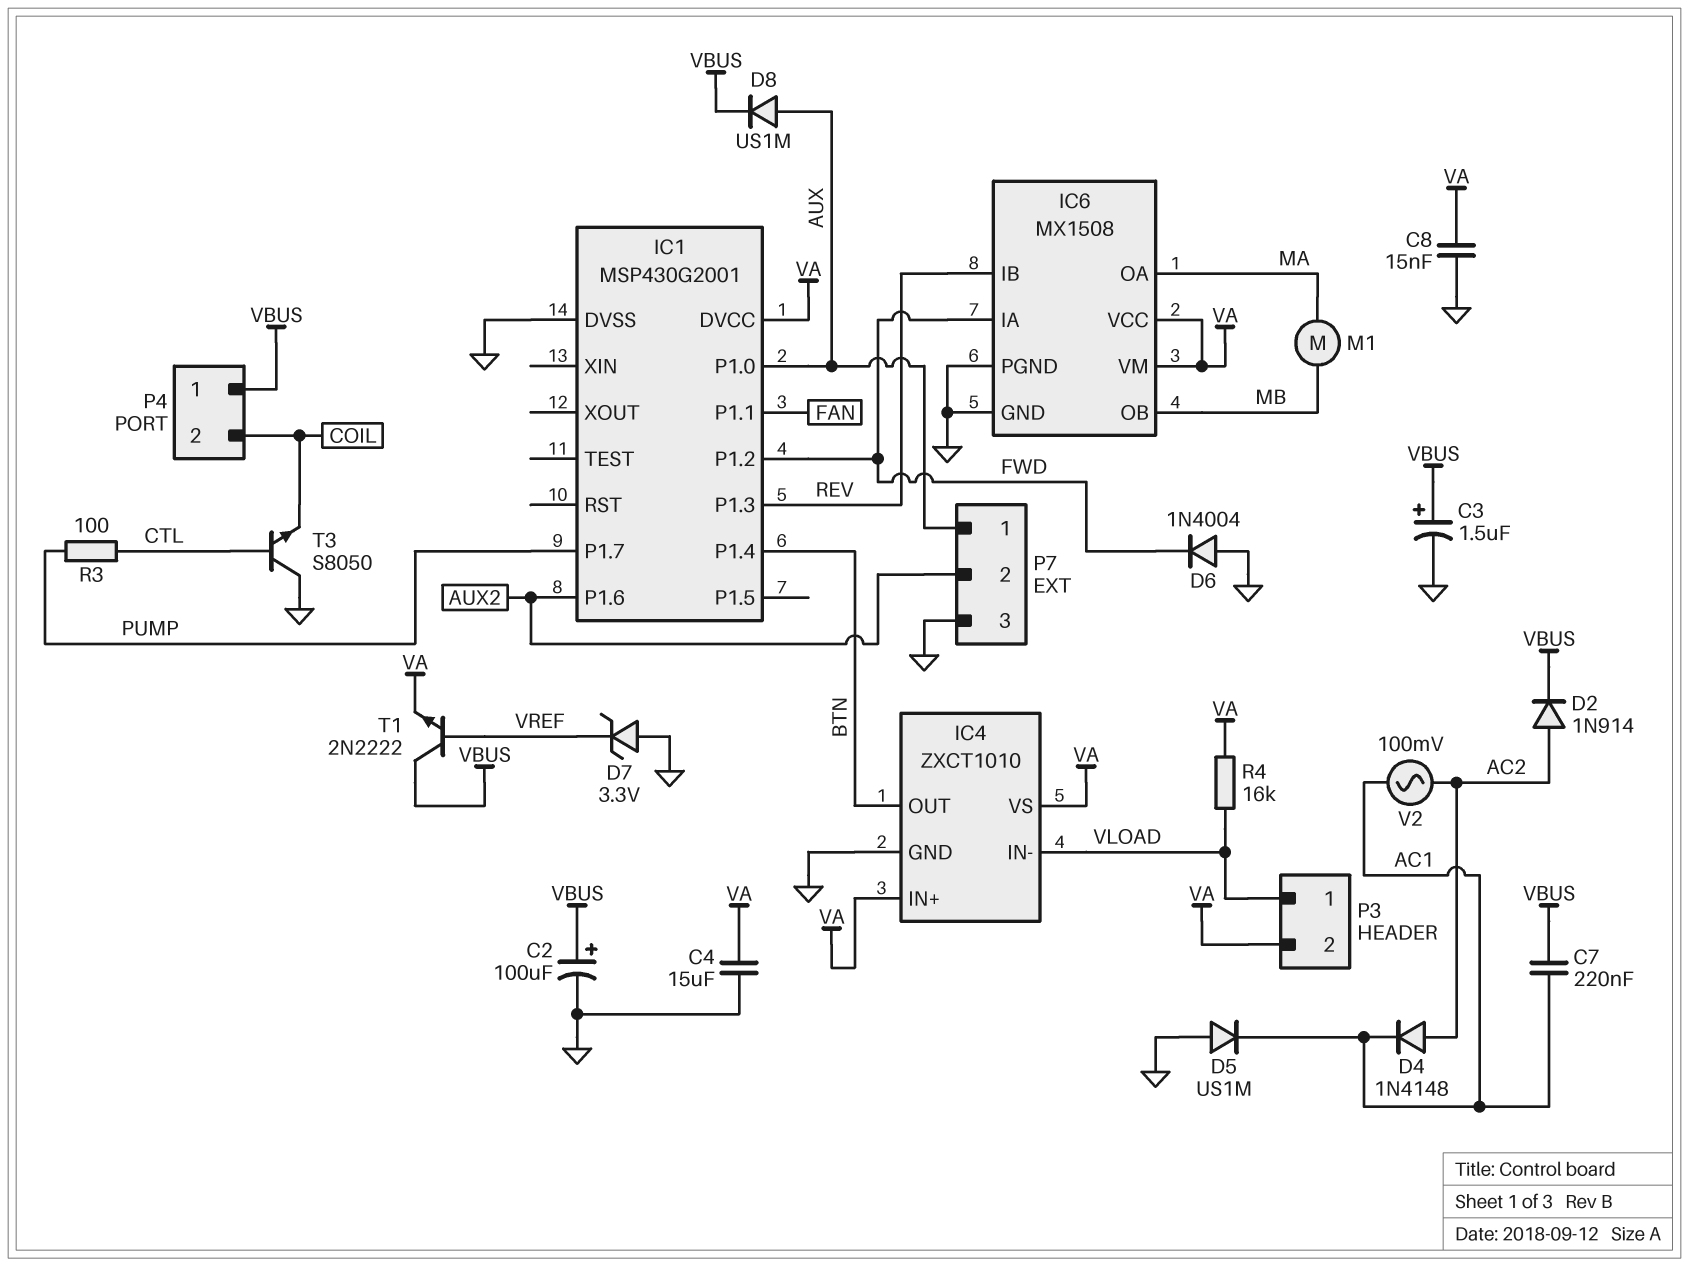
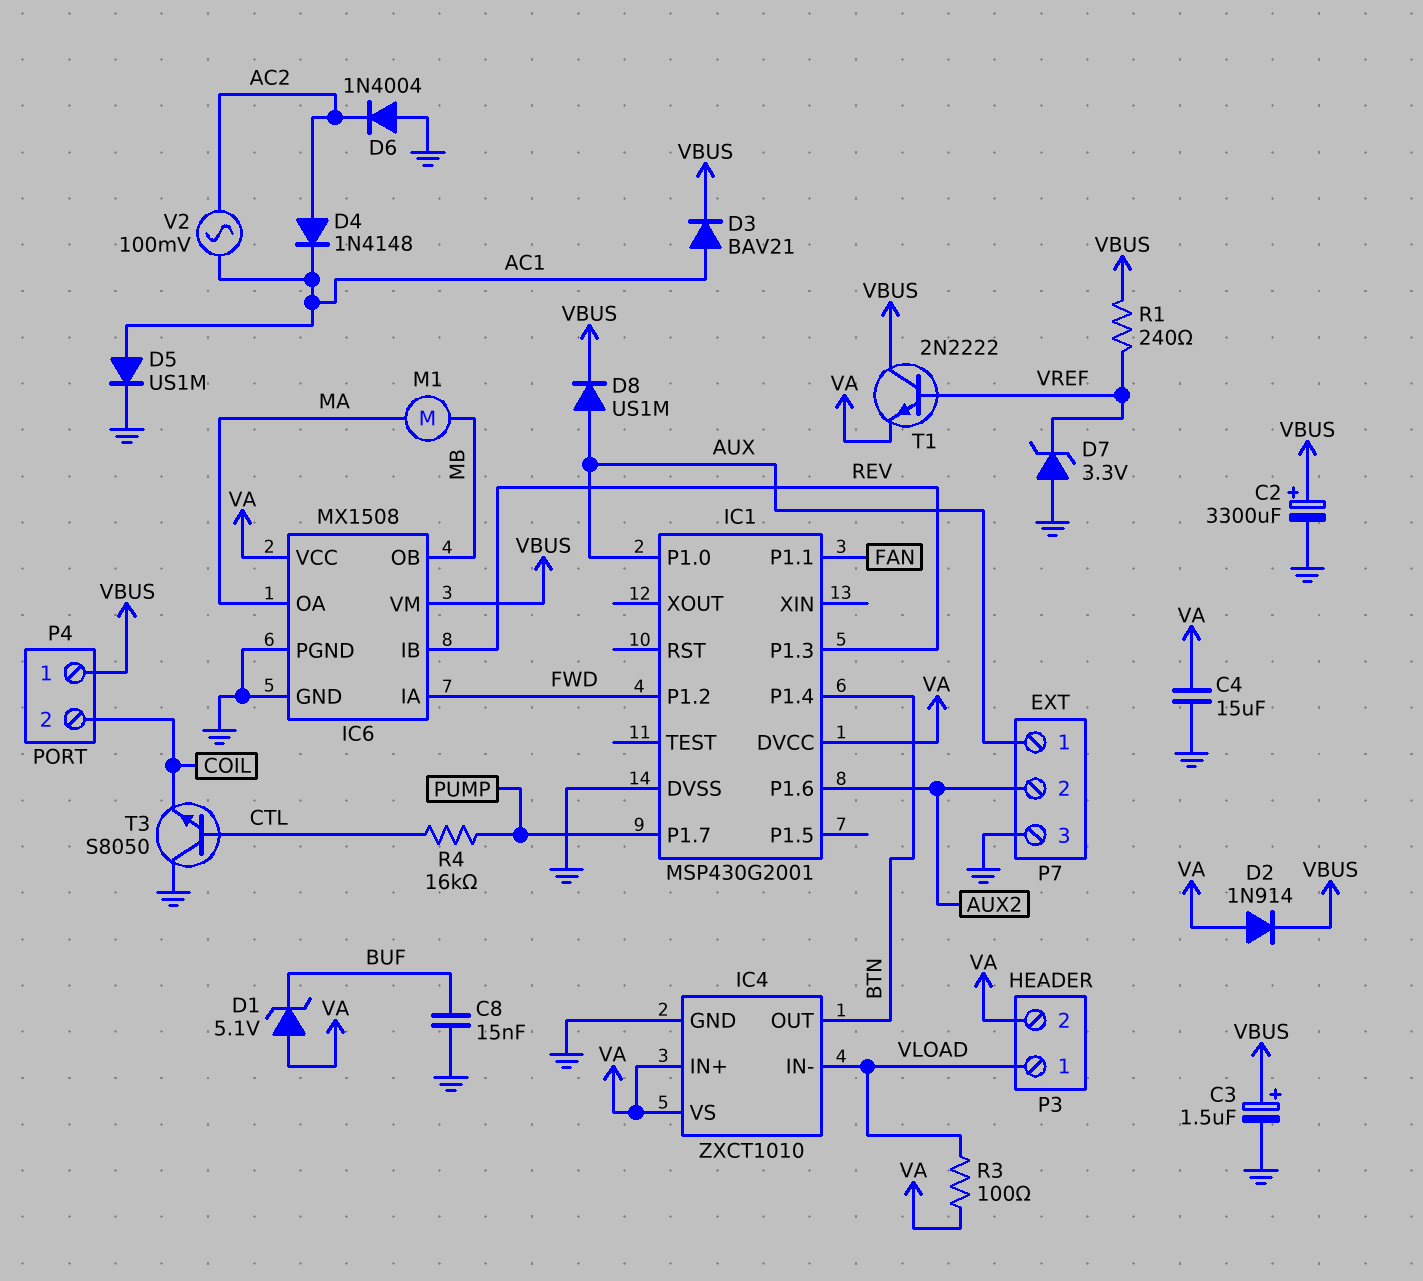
C2: 100uF (plus VBUS, minus GND) -> 3300uF (plus VBUS, minus GND)
C7: 220nF (AC1, VBUS) -> none
C8: 15nF (GND, VA) -> 15nF (BUF, GND)
D1: none -> zener 5.1V (A VA, K BUF)
D2: diode 1N914 (A AC2, K VBUS) -> diode 1N914 (A VA, K VBUS)
D3: none -> diode BAV21 (A AC1, K VBUS)
D5: diode US1M (A GND, K AC1) -> diode US1M (A AC1, K GND)
D6: diode 1N4004 (A GND, K FWD) -> diode 1N4004 (A GND, K AC2)
IC6 pin VM: VA -> VBUS
R1: none -> 240 (VBUS, VREF)
R3: 100 (CTL, PUMP) -> 100 (VA, VLOAD)
R4: 16k (VA, VLOAD) -> 16k (CTL, PUMP)

